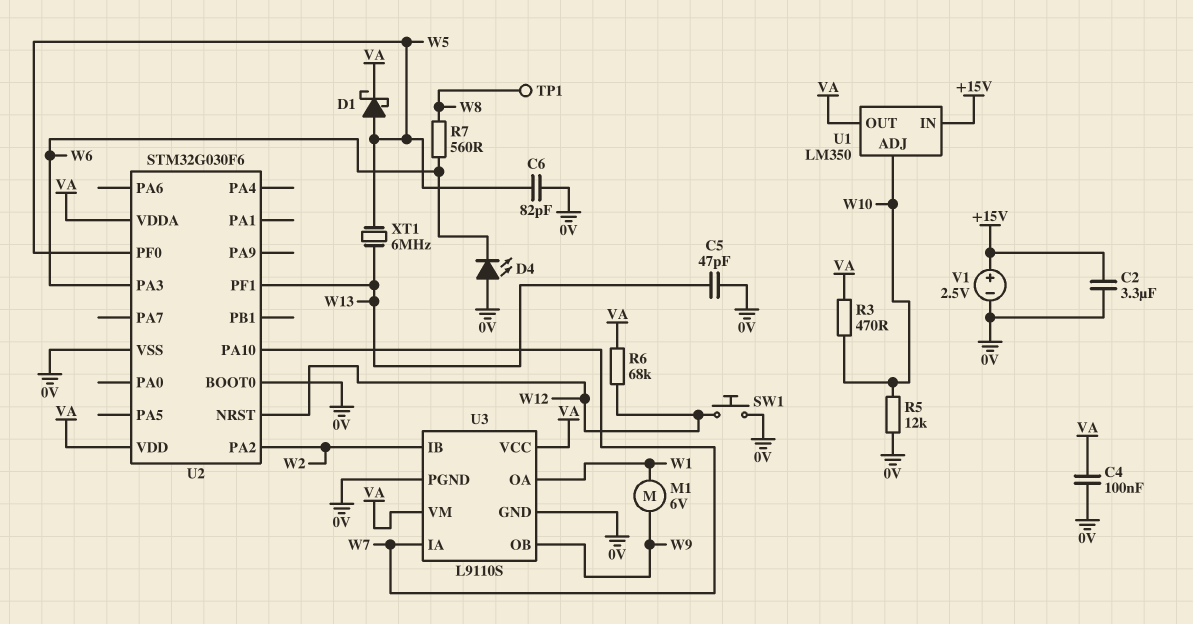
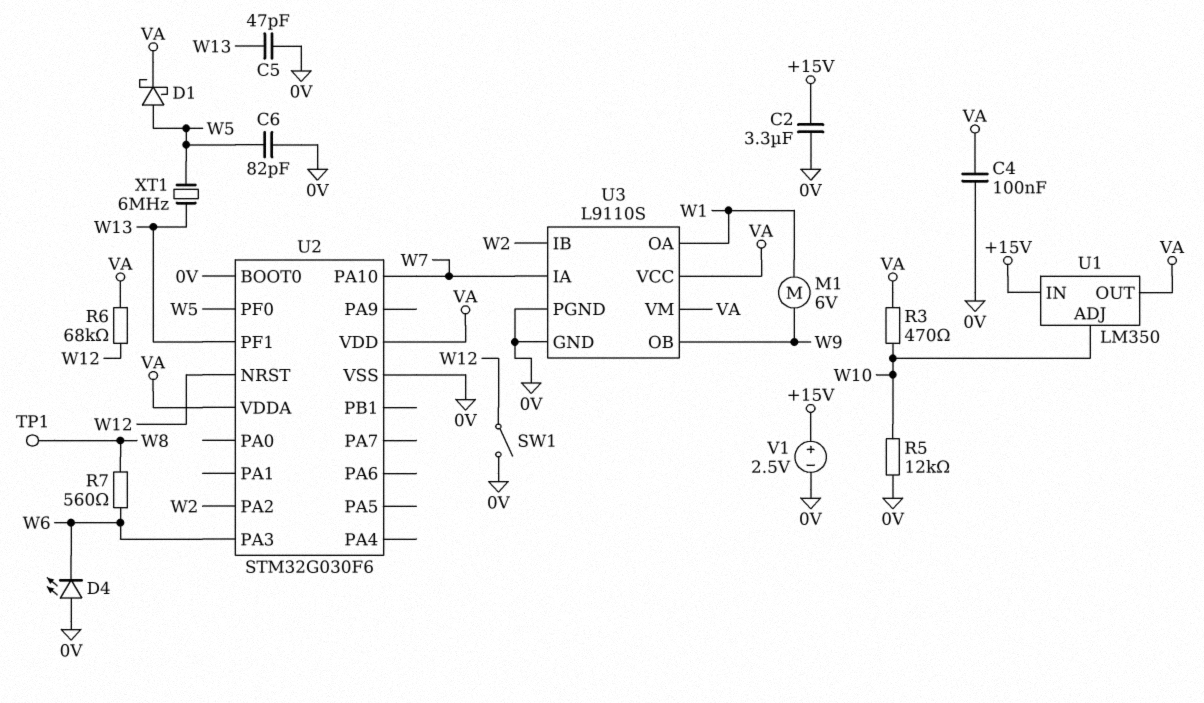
SW1: button (0V, W12) -> switch (0V, W12)

